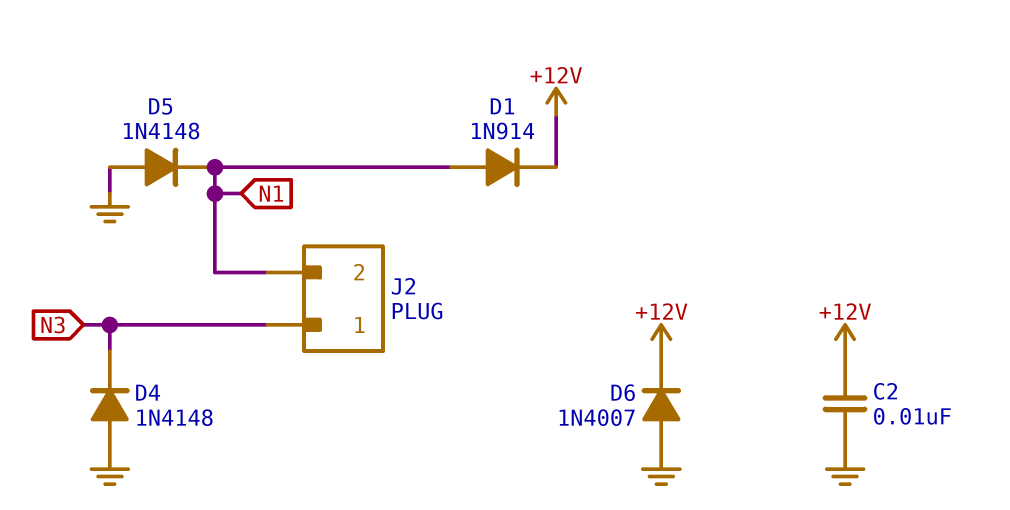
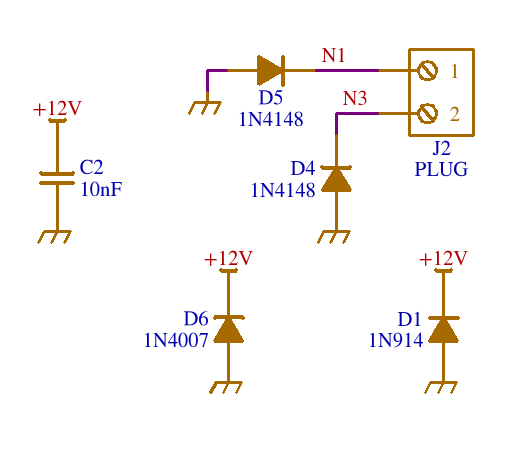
D1: diode 1N914 (A N1, K +12V) -> diode 1N914 (A GND, K +12V)
J2 pin 1: N3 -> N1
J2 pin 2: N1 -> N3

